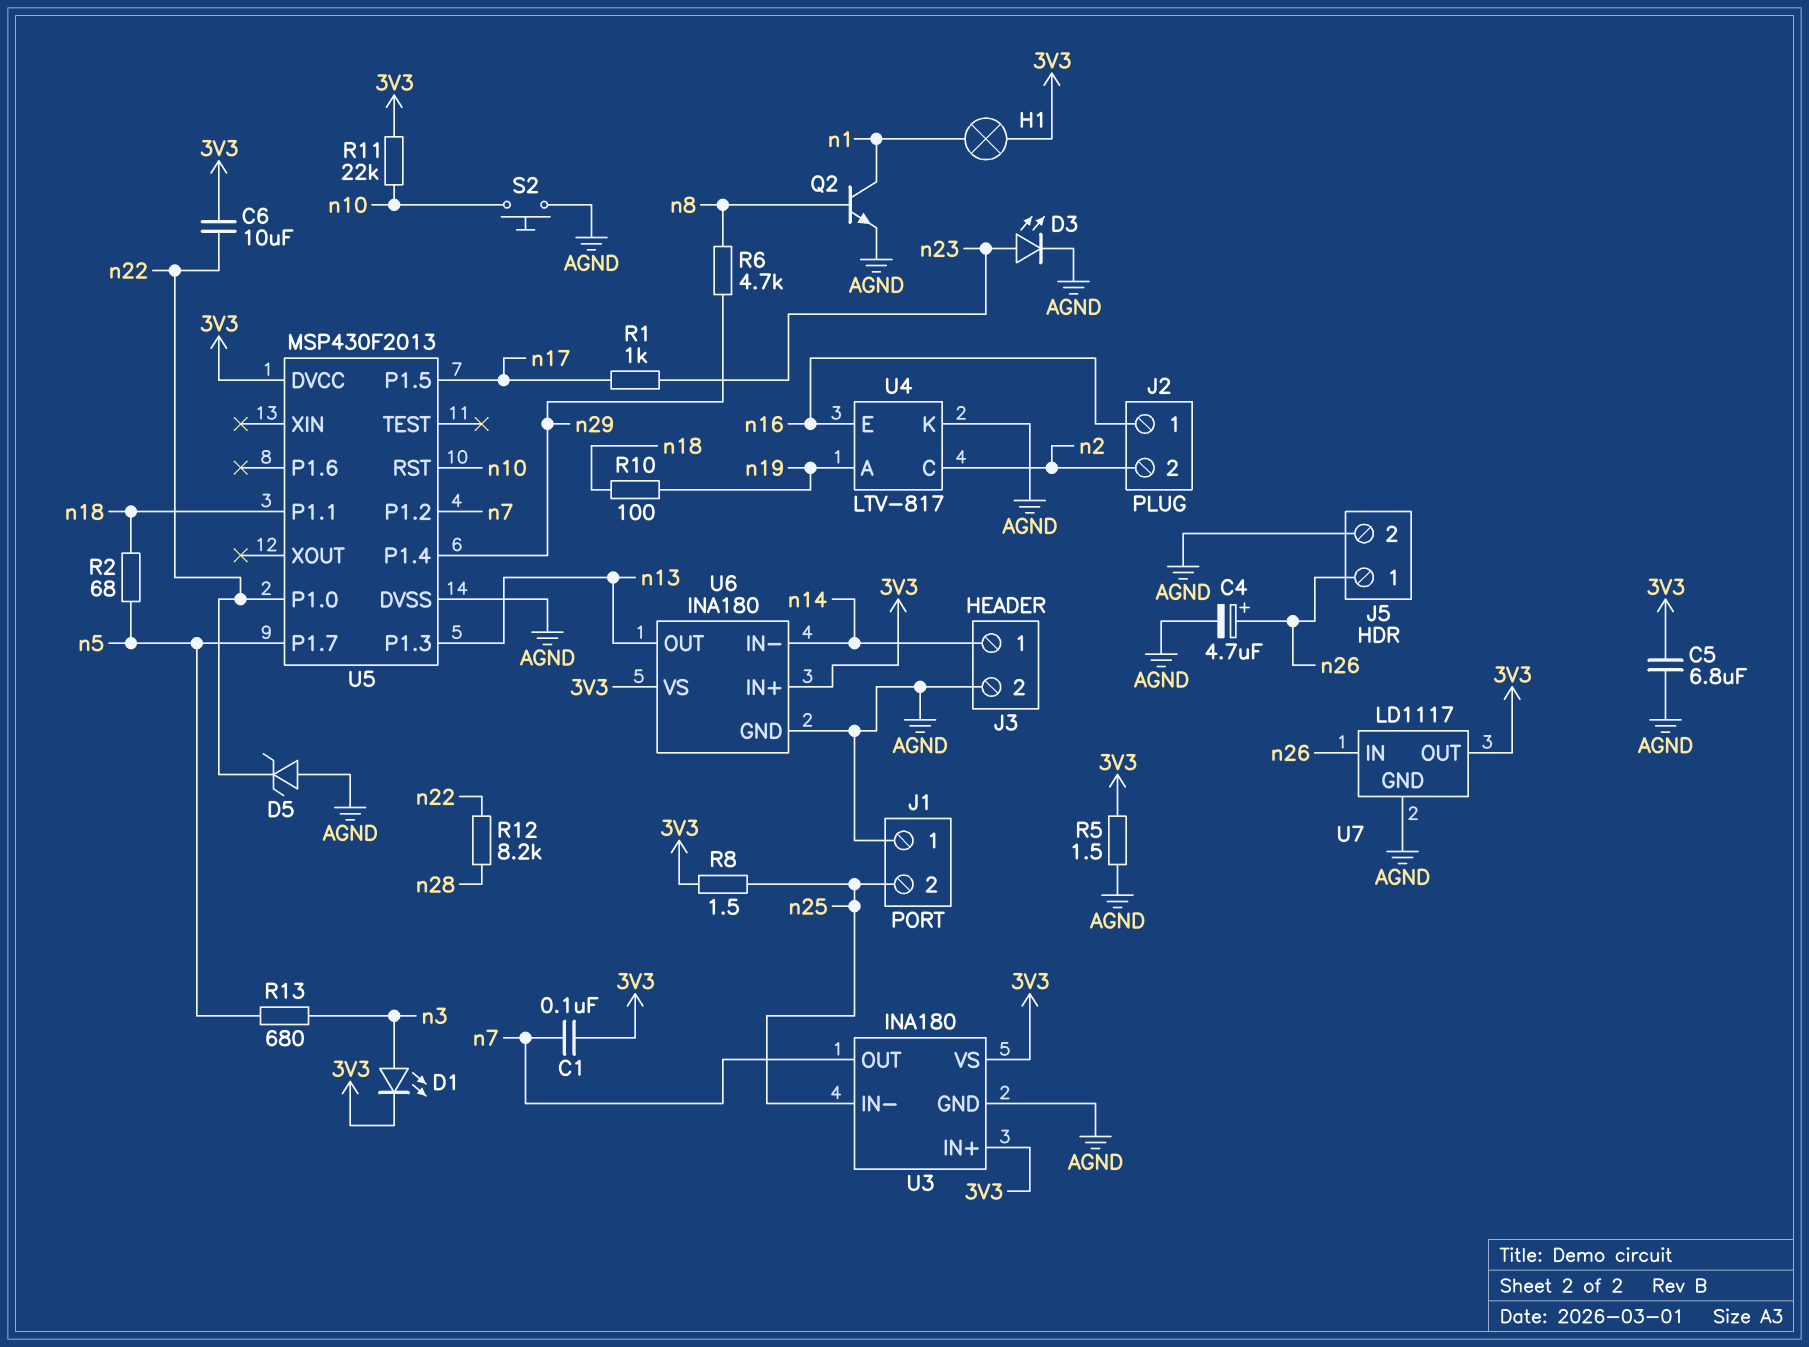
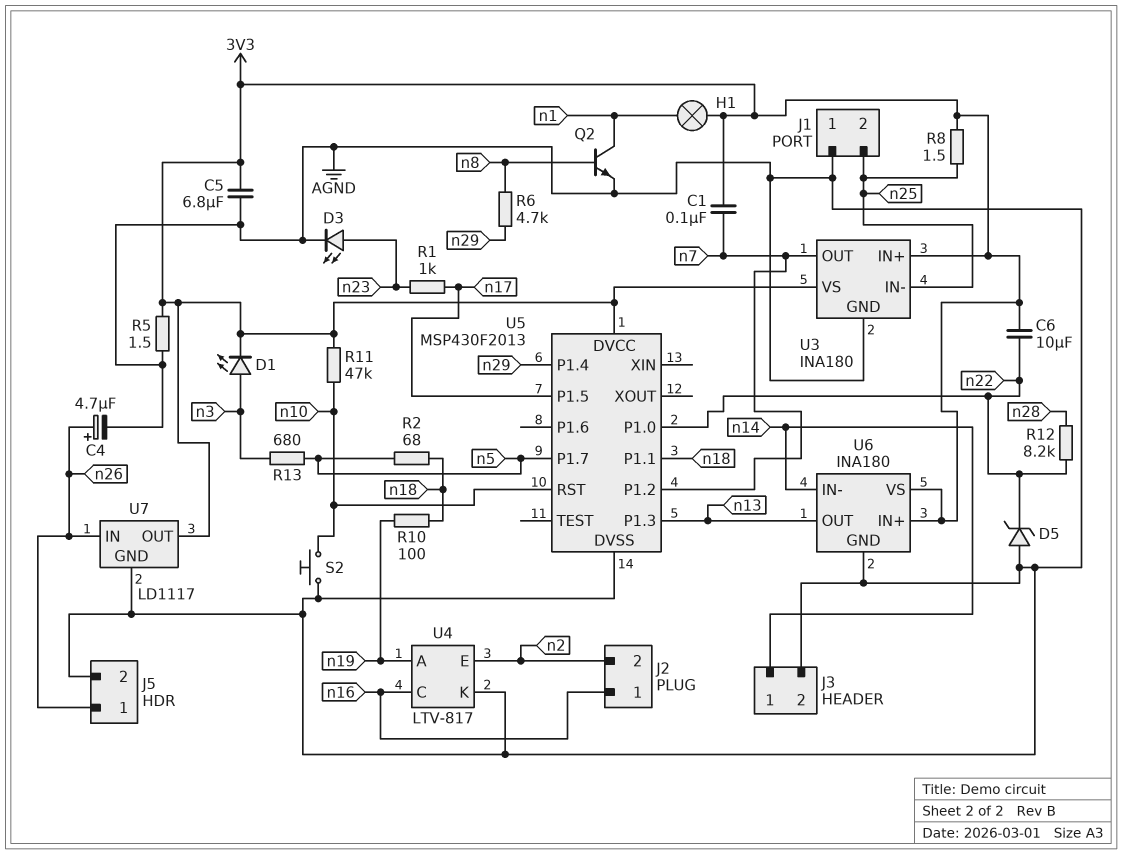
R11: 22k (3V3, n10) -> 47k (3V3, n10)
U4 pin C: n2 -> n16
U4 pin E: n16 -> n2

